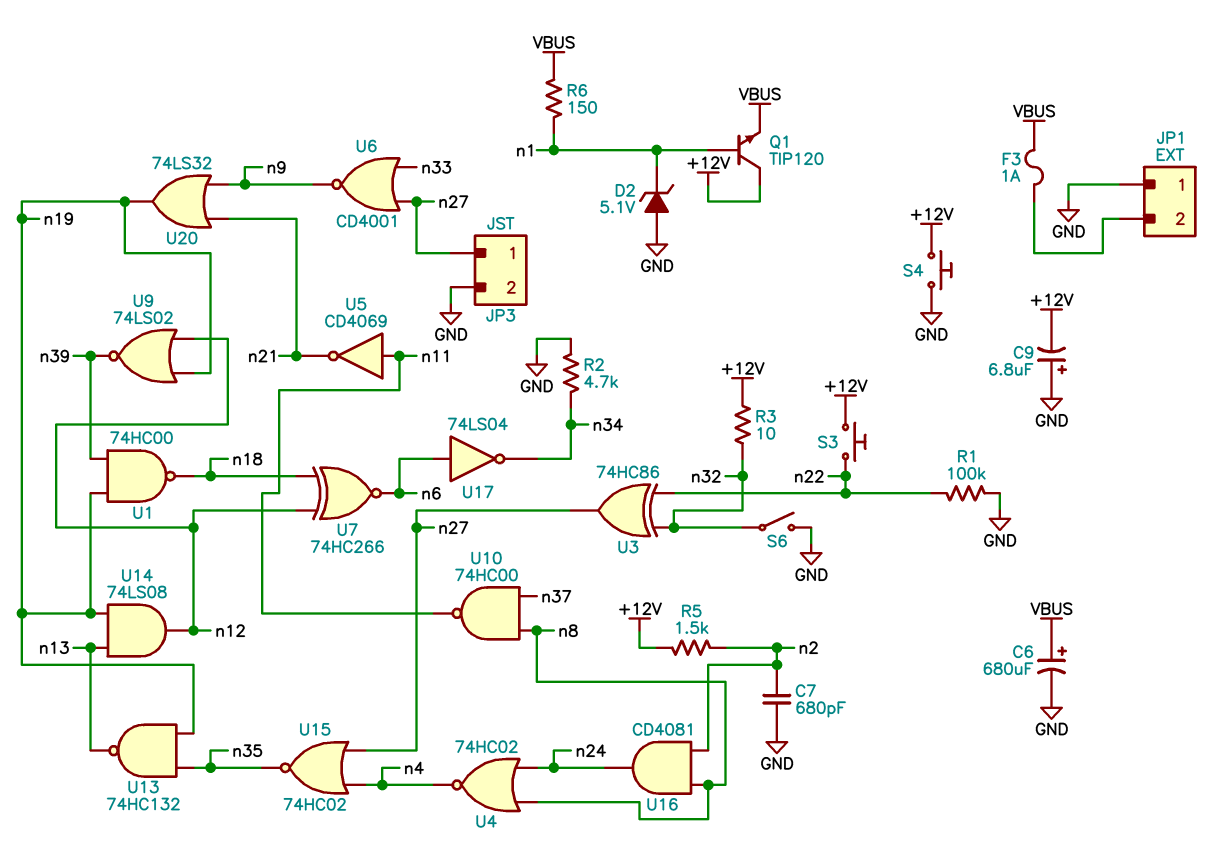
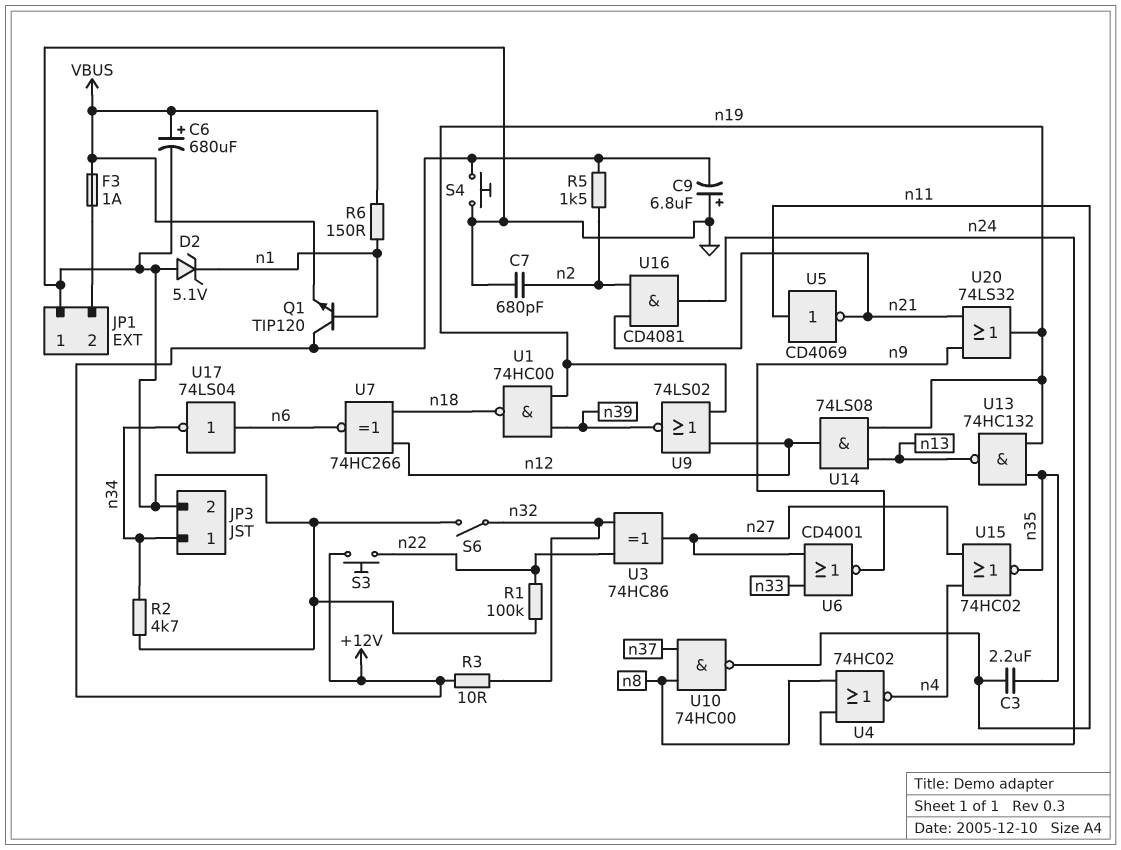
C3: none -> 2.2uF (n11, n35)
JP3 pin 1: n27 -> n34
U16: AND CD4081 (in n2, in n8, out n24) -> AND CD4081 (in n2, in n21, out n24)

